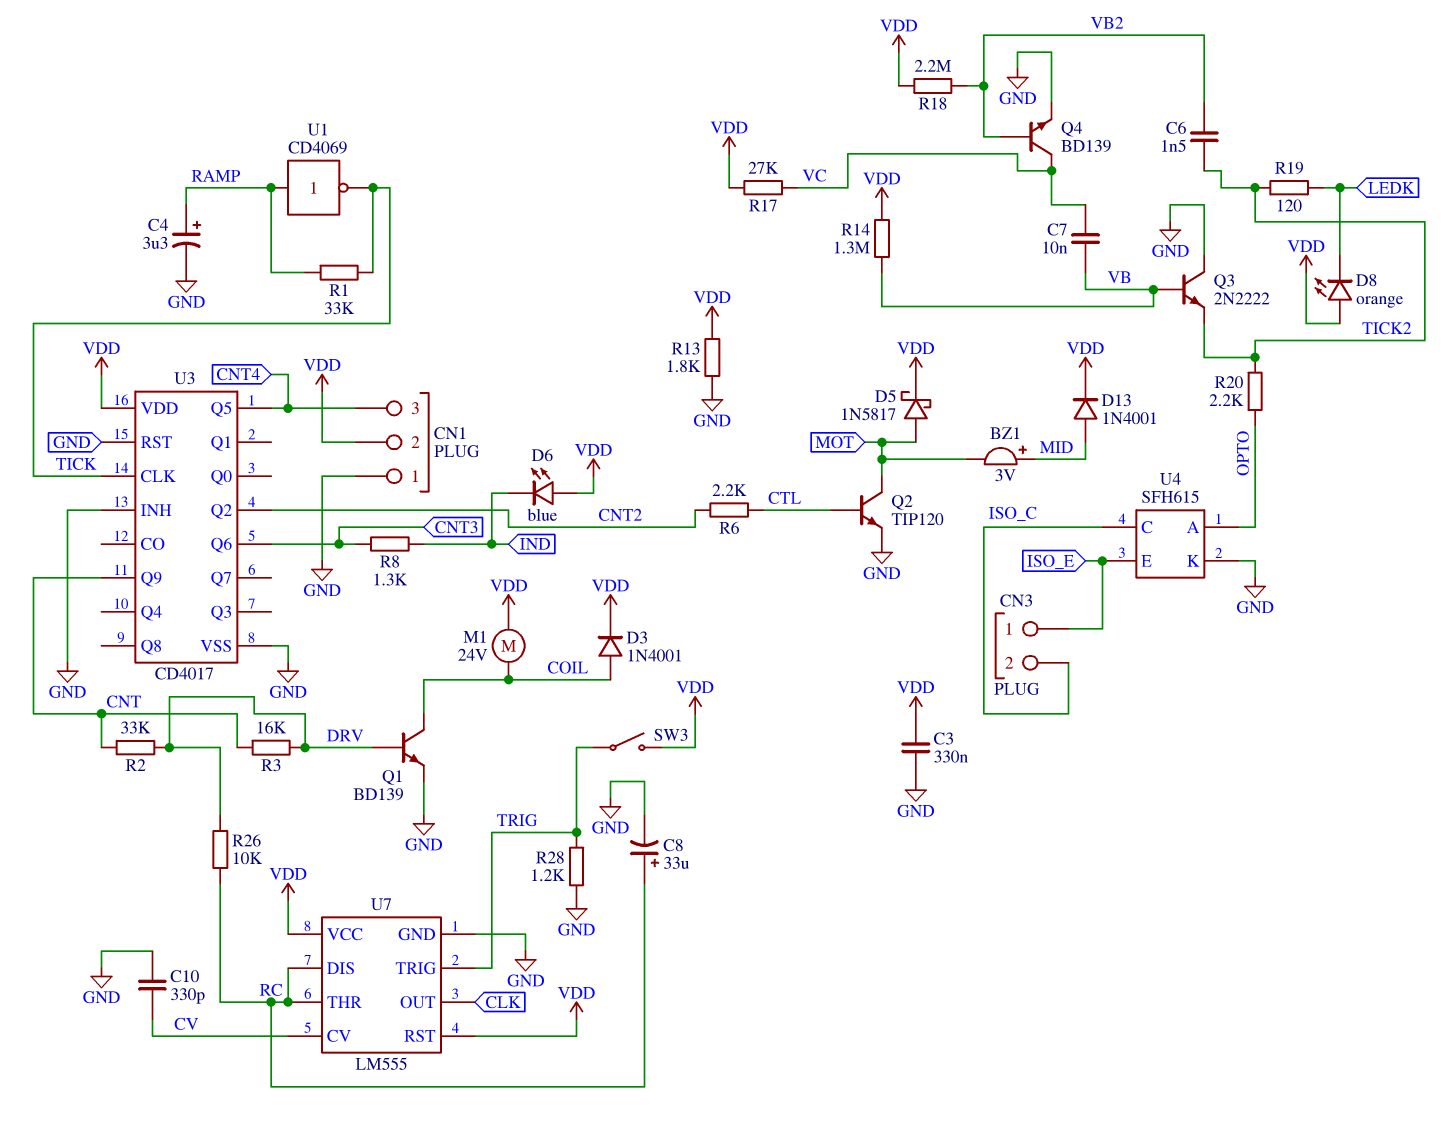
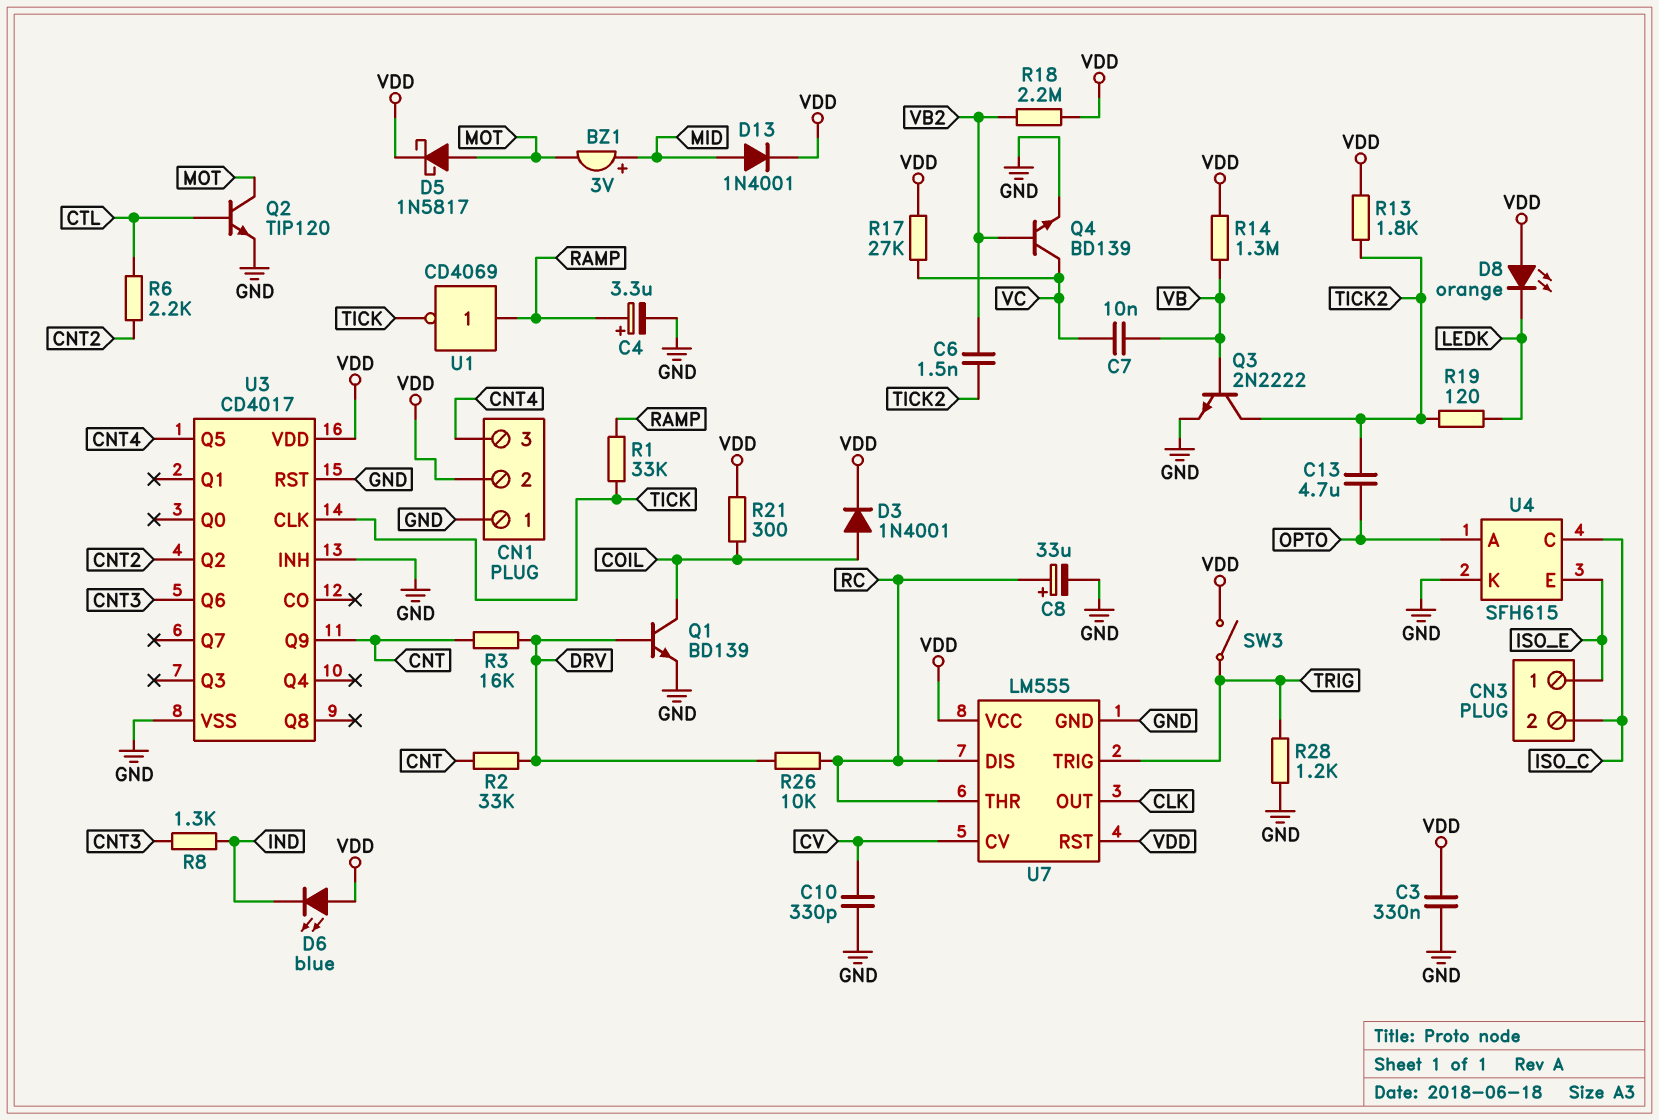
C13: none -> 4.7uF (OPTO, TICK2)
M1: motor 24V (COIL, VDD) -> none
Q3: NPN 2N2222 (B VB, C GND, E TICK2) -> NPN 2N2222 (B VB, C TICK2, E GND)
R13: 1.8k (GND, VDD) -> 1.8k (TICK2, VDD)
R20: 2.2k (OPTO, TICK2) -> none
R21: none -> 300 (COIL, VDD)

